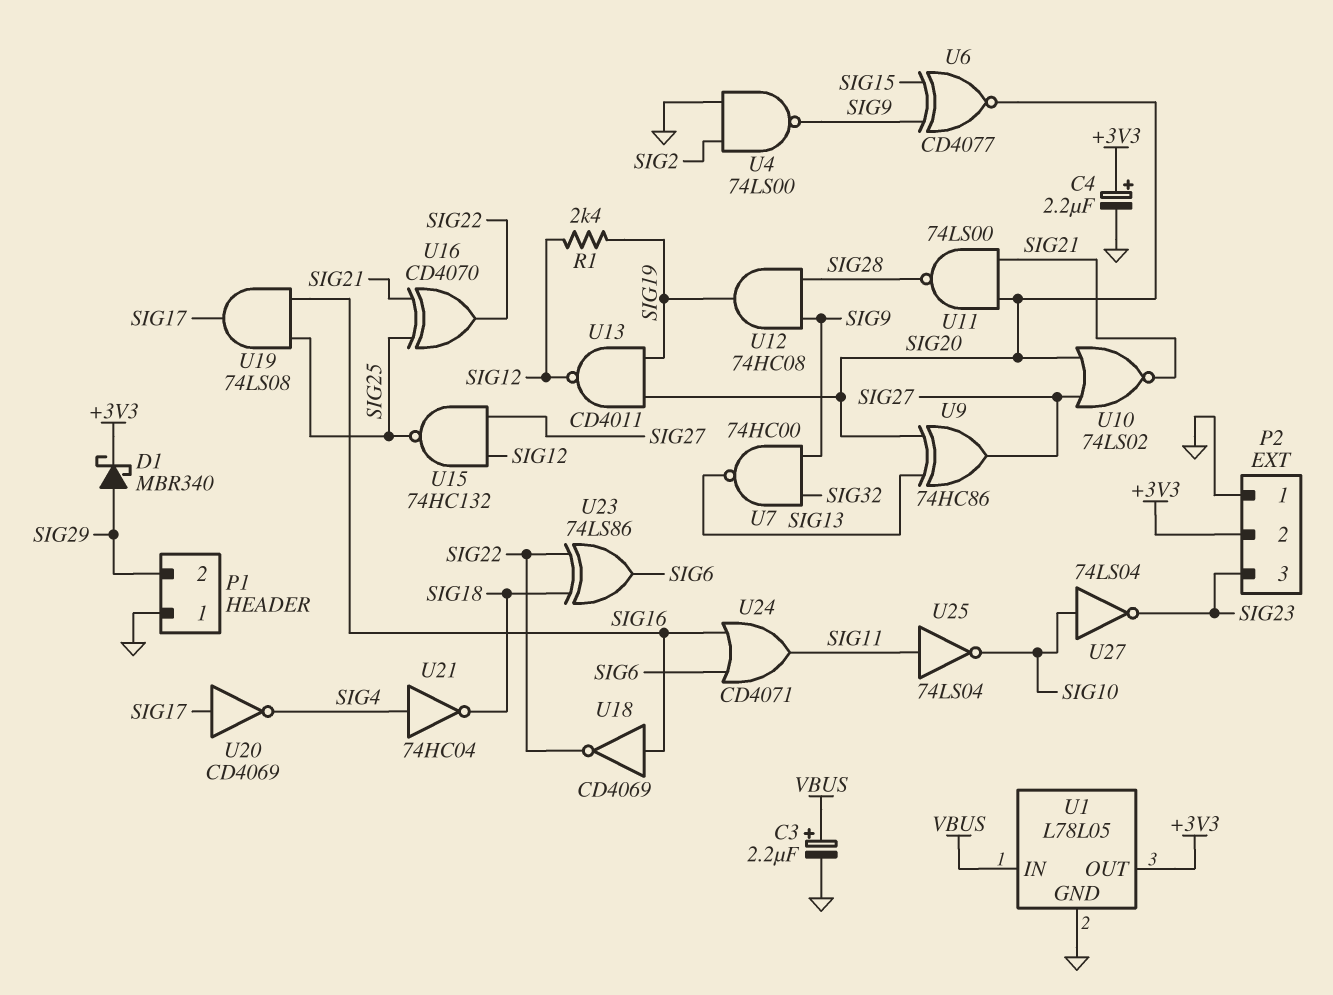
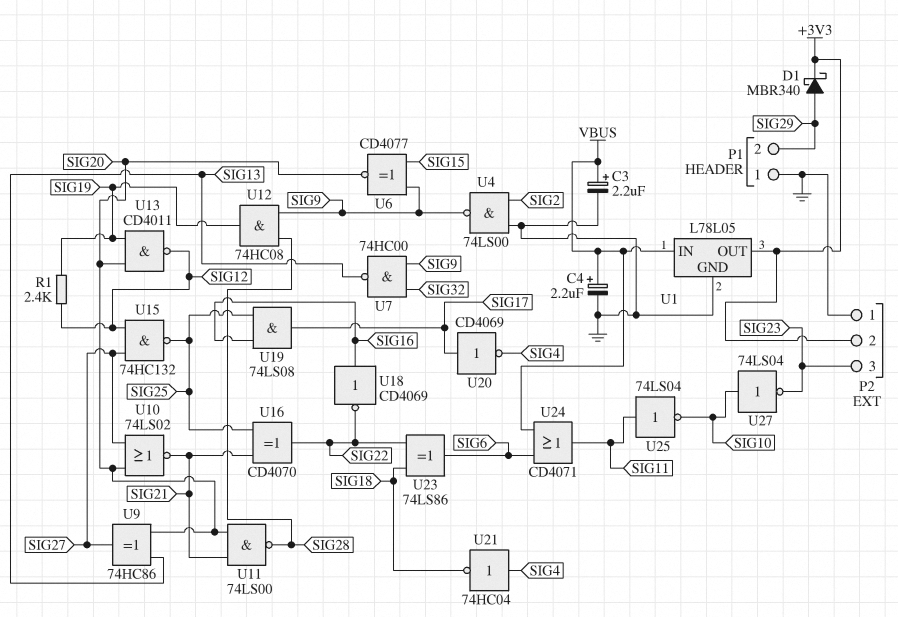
C4: 2.2uF (plus +3V3, minus GND) -> 2.2uF (plus VBUS, minus GND)
U24: OR CD4071 (in SIG6, in SIG16, out SIG11) -> OR CD4071 (in SIG6, in VBUS, out SIG11)

